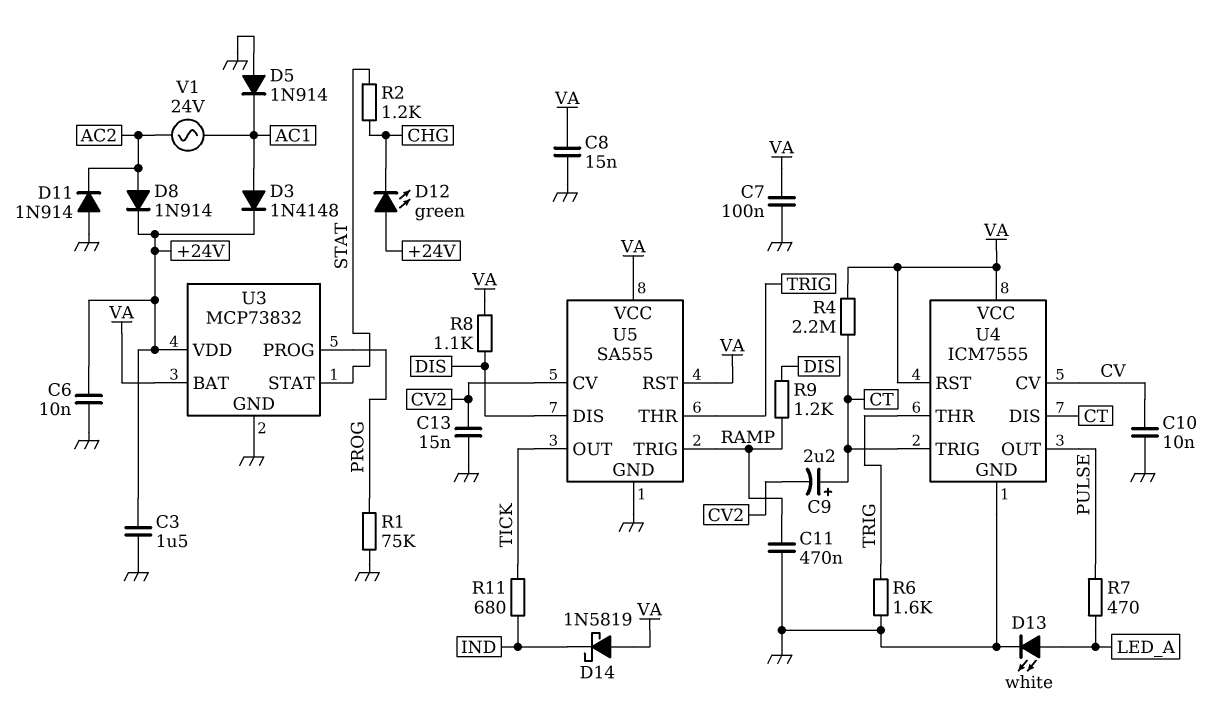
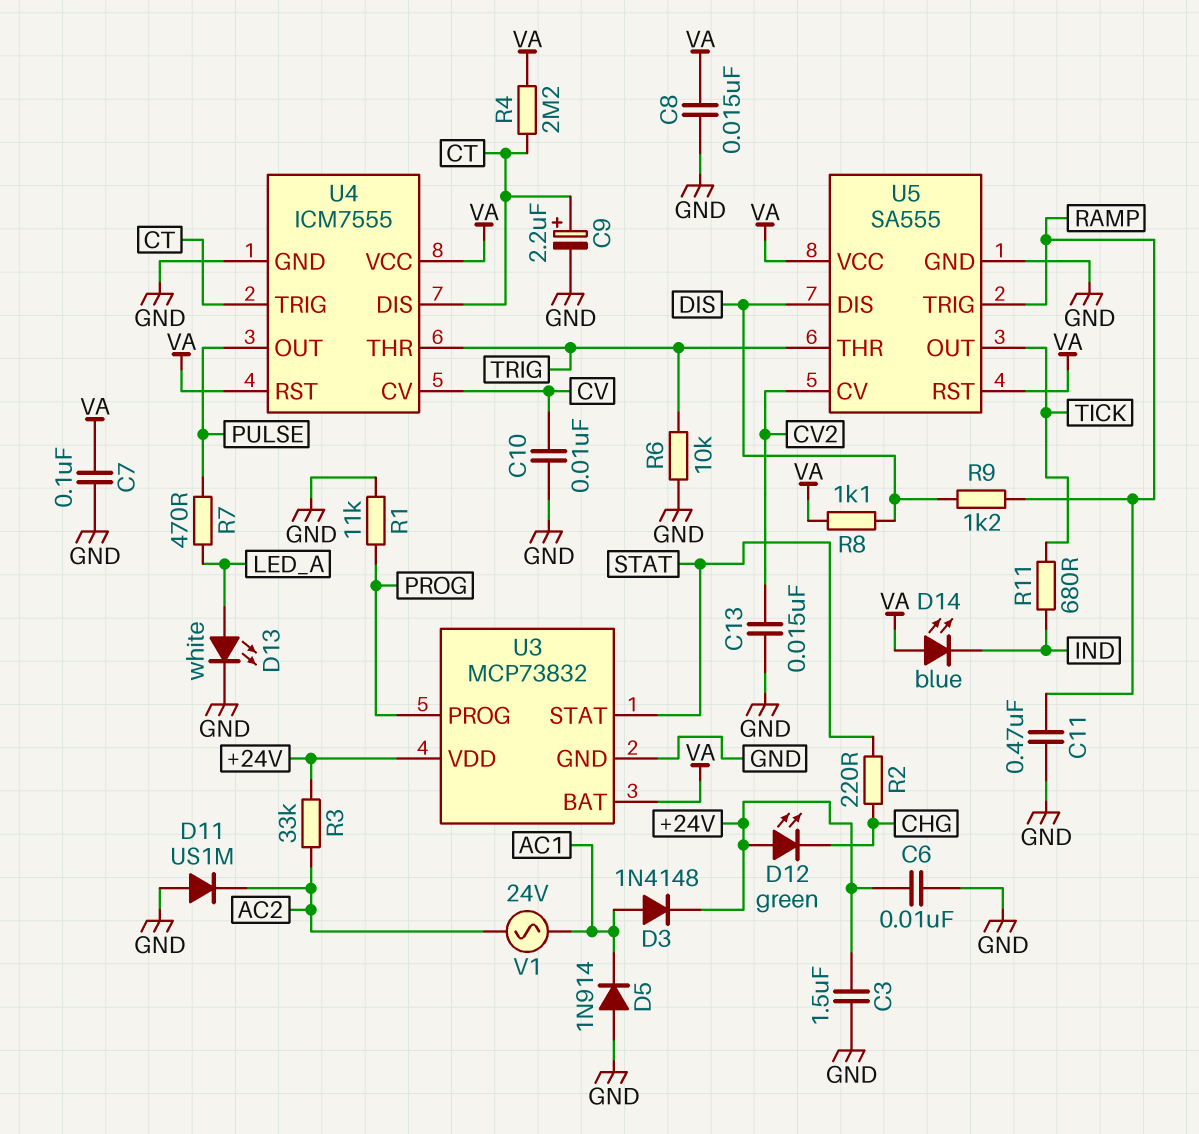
C9: 2.2uF (plus CT, minus CV2) -> 2.2uF (plus CT, minus GND)
D8: diode 1N914 (A AC2, K +24V) -> none
D11: diode 1N914 (A GND, K AC2) -> diode US1M (A GND, K AC2)
D14: schottky 1N5819 (A VA, K IND) -> LED blue (A VA, K IND)
R1: 75k (GND, PROG) -> 11k (GND, PROG)
R2: 1.2k (CHG, STAT) -> 220 (CHG, STAT)
R3: none -> 33k (+24V, AC2)
R6: 1.6k (GND, TRIG) -> 10k (GND, TRIG)

